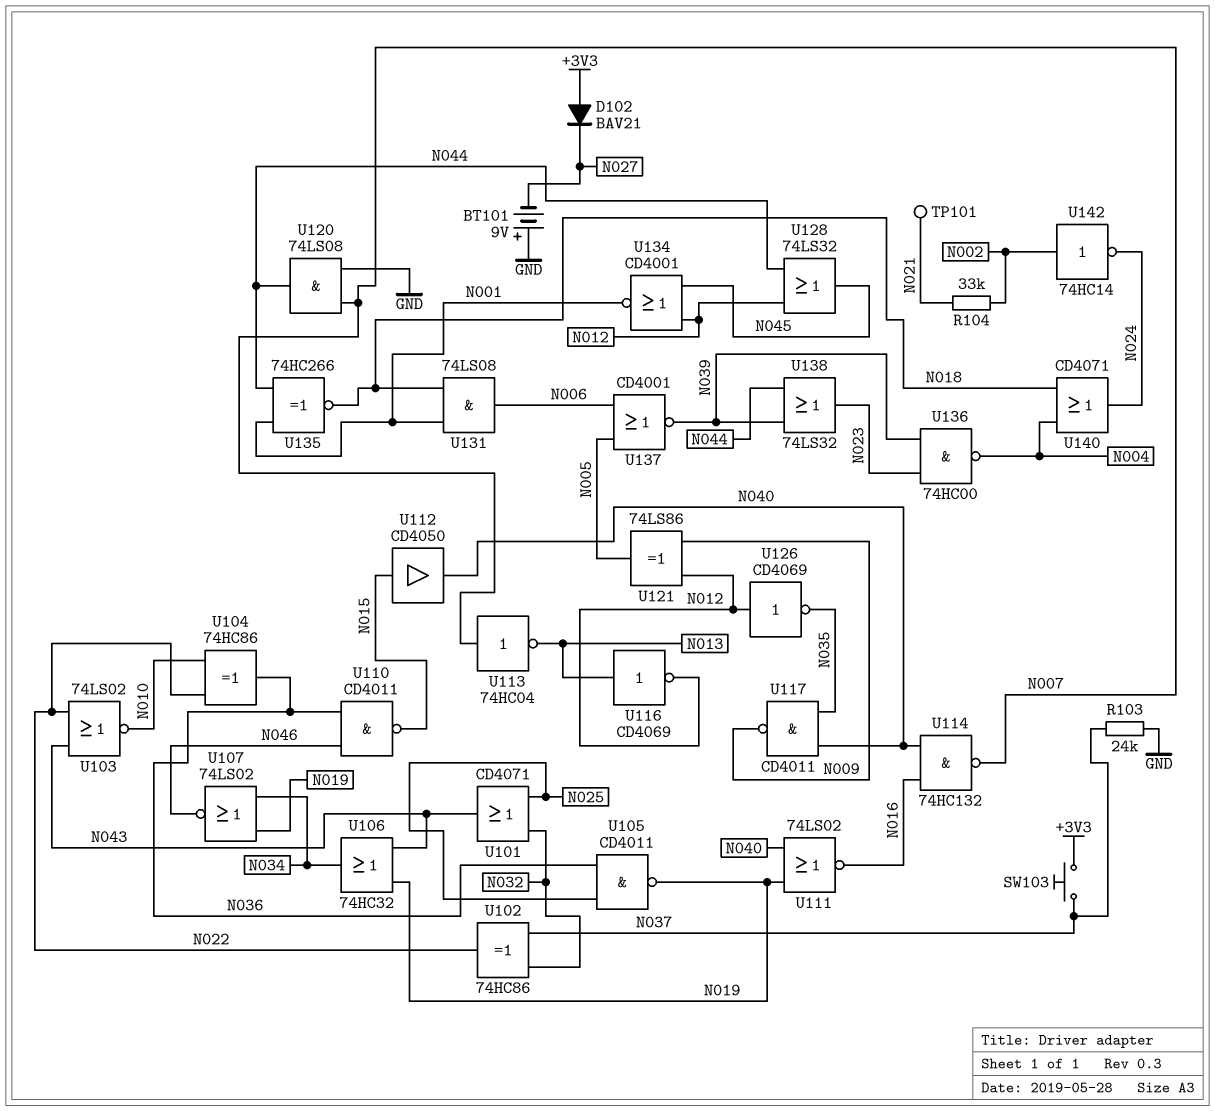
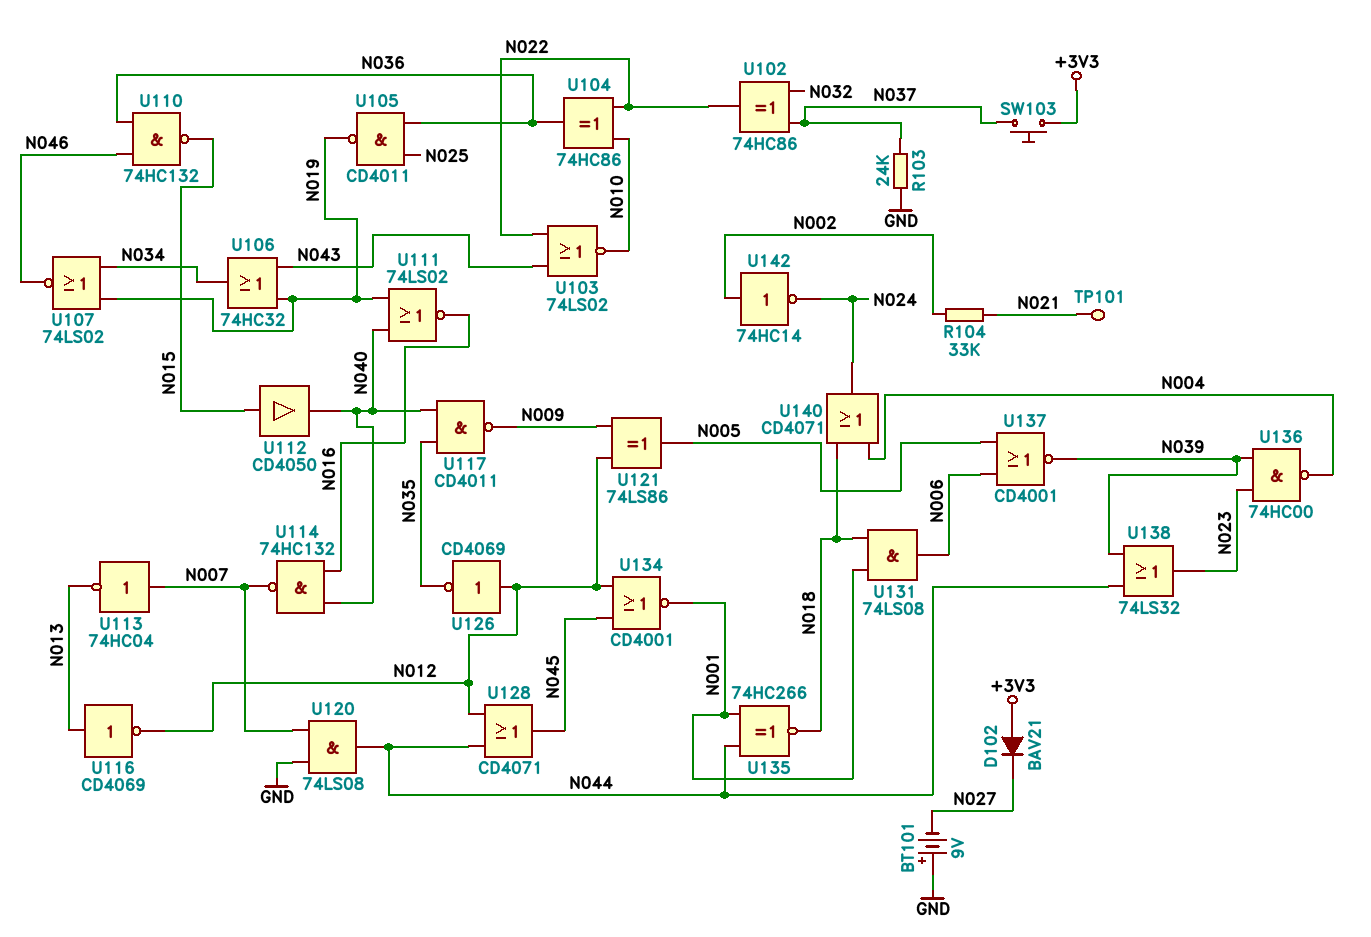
U101: OR CD4071 (in N025, in N032, out N043) -> none
U110: NAND CD4011 (in N036, in N046, out N015) -> NAND 74HC132 (in N036, in N046, out N015)
U128: OR 74LS32 (in N012, in N044, out N045) -> OR CD4071 (in N012, in N044, out N045)

